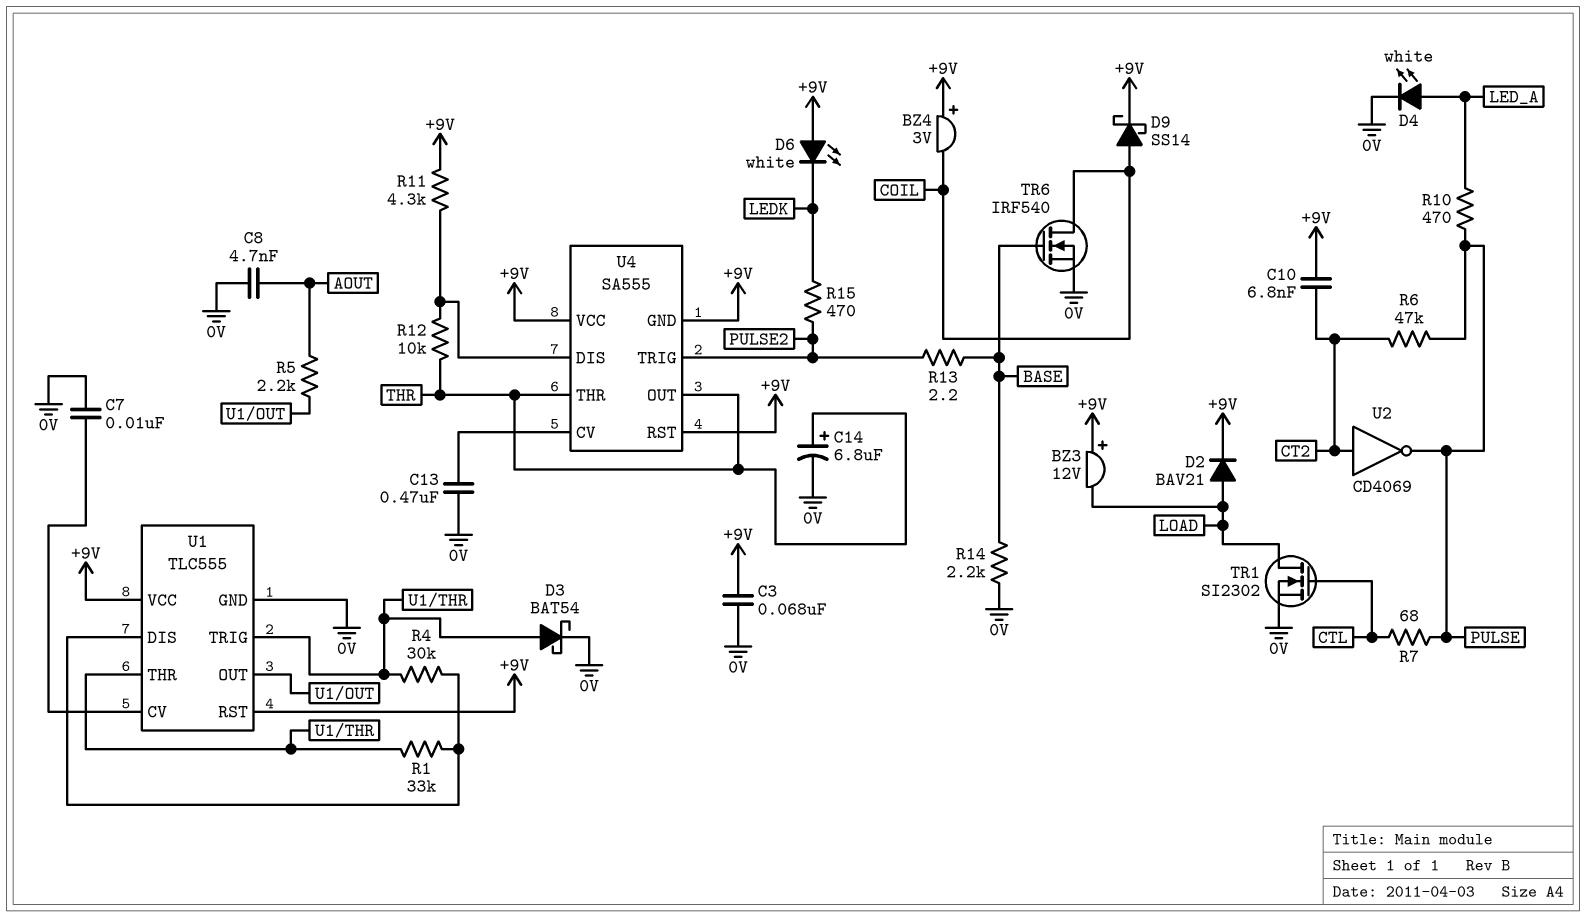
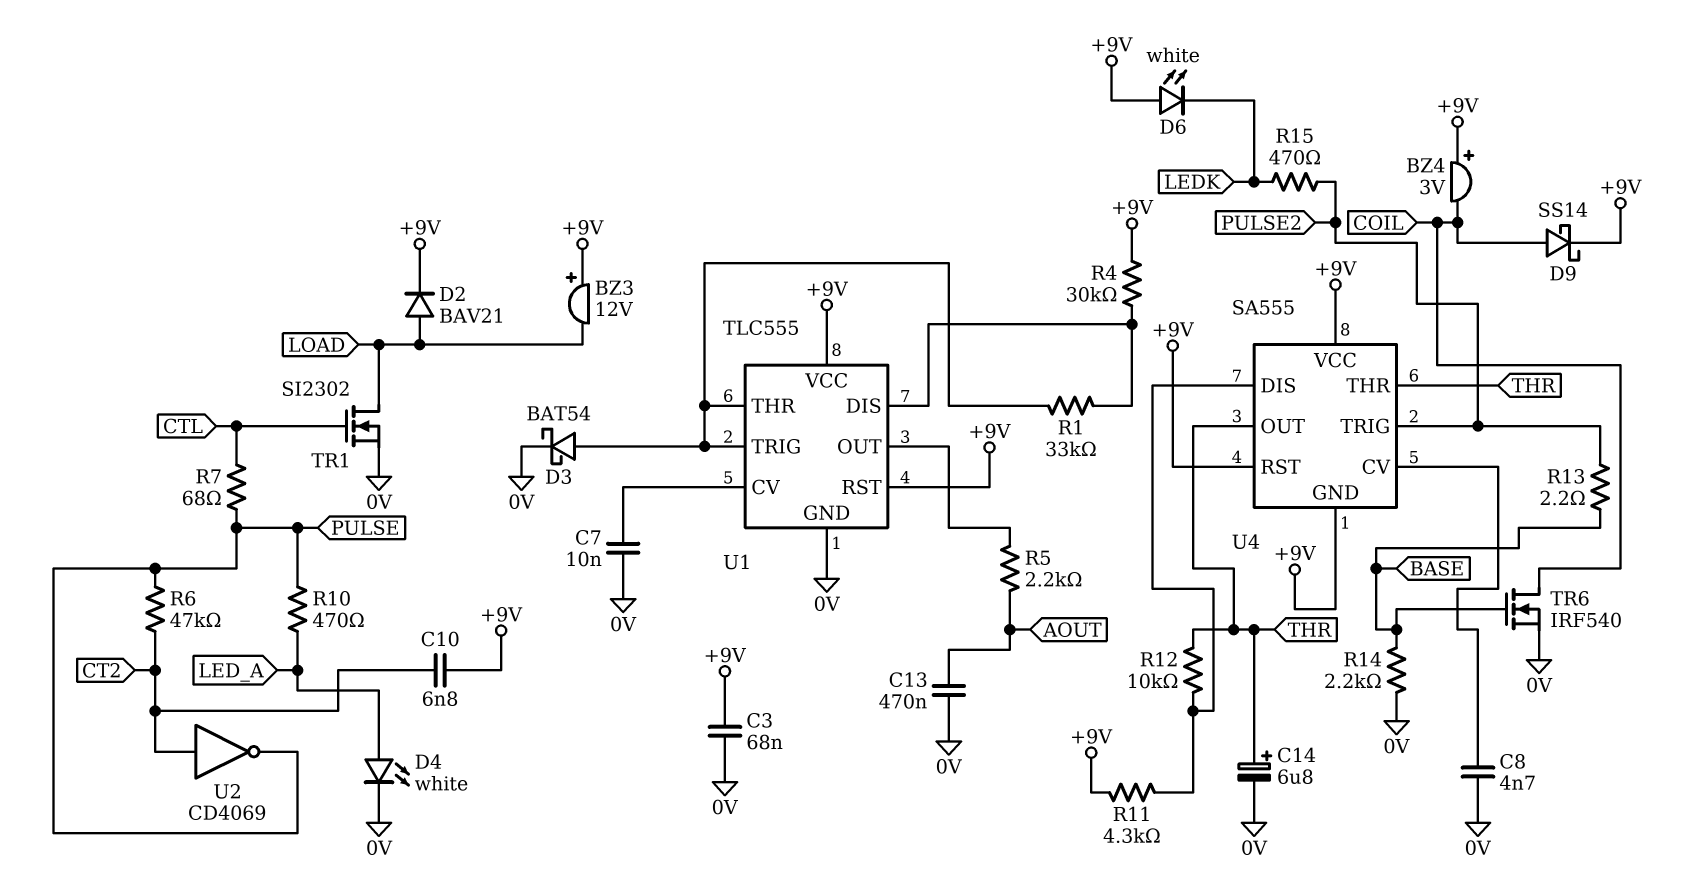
C8: 4.7nF (0V, AOUT) -> 4.7nF (0V, U4/CV)
C13: 470nF (0V, U4/CV) -> 470nF (0V, AOUT)
R4: 30k (U1/DIS, U1/THR) -> 30k (+9V, U1/DIS)

